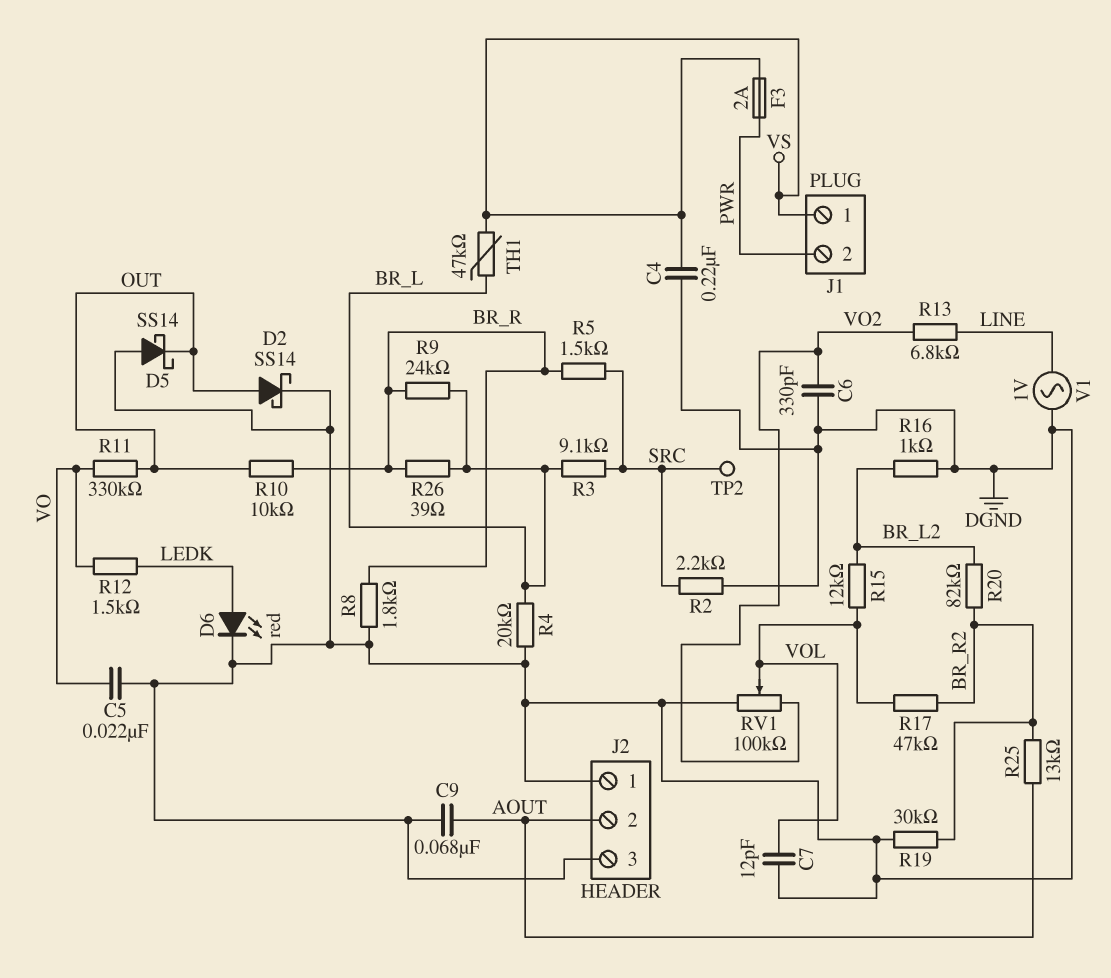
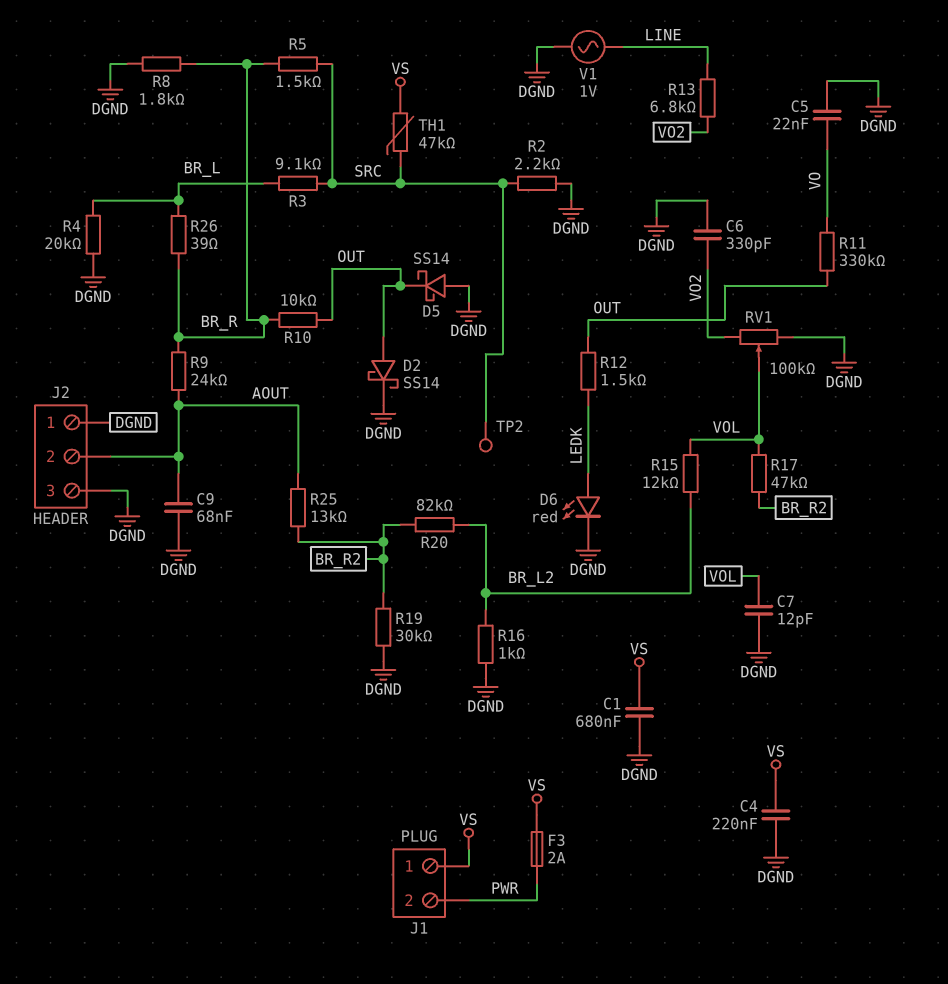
C1: none -> 680nF (DGND, VS)
R9: 24k (BR_L, BR_R) -> 24k (AOUT, BR_R)
R12: 1.5k (LEDK, VO) -> 1.5k (LEDK, OUT)
TH1: 47k (BR_L, VS) -> 47k (SRC, VS)

